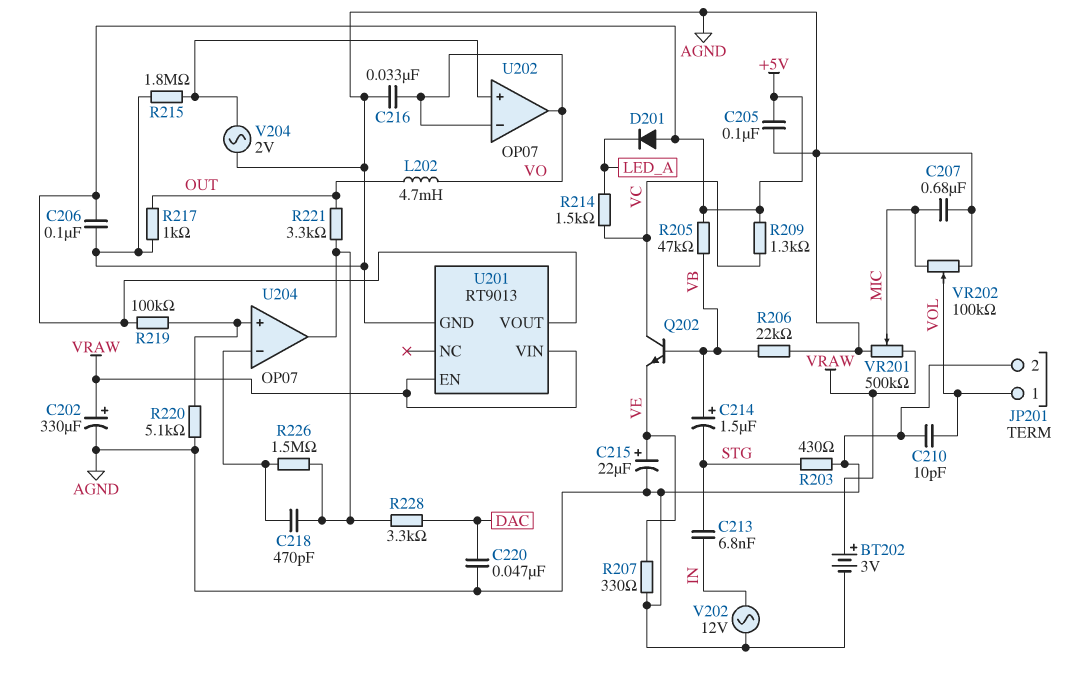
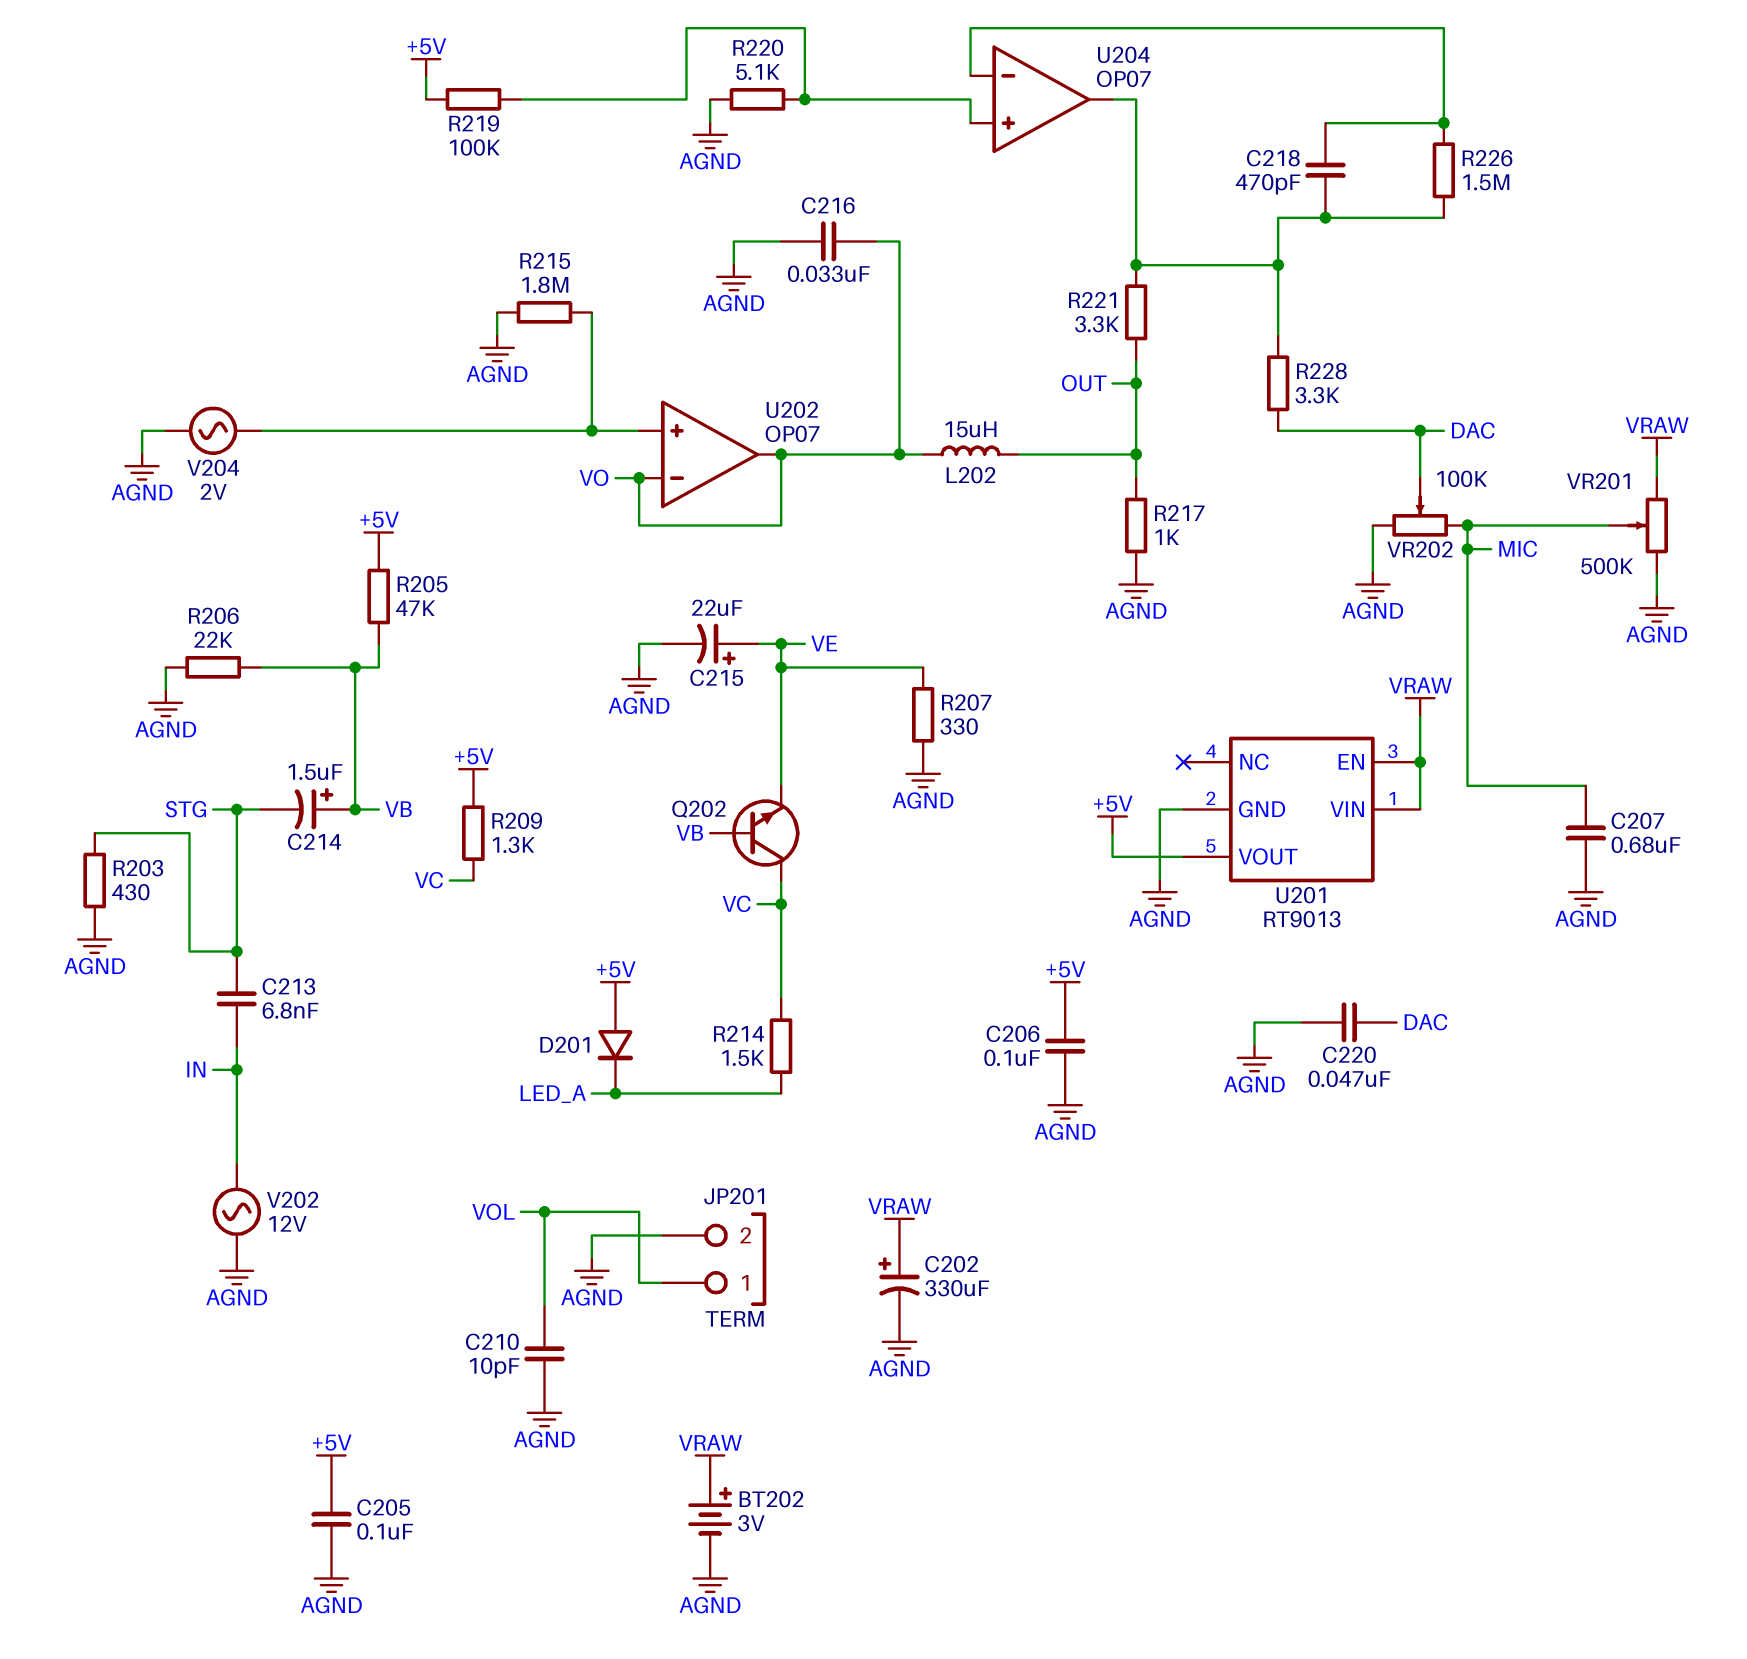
L202: 4.7mH (OUT, VO) -> 15uH (OUT, VO)
VR202: 100k (AGND, MIC, wiper VOL) -> 100k (AGND, MIC, wiper DAC)

